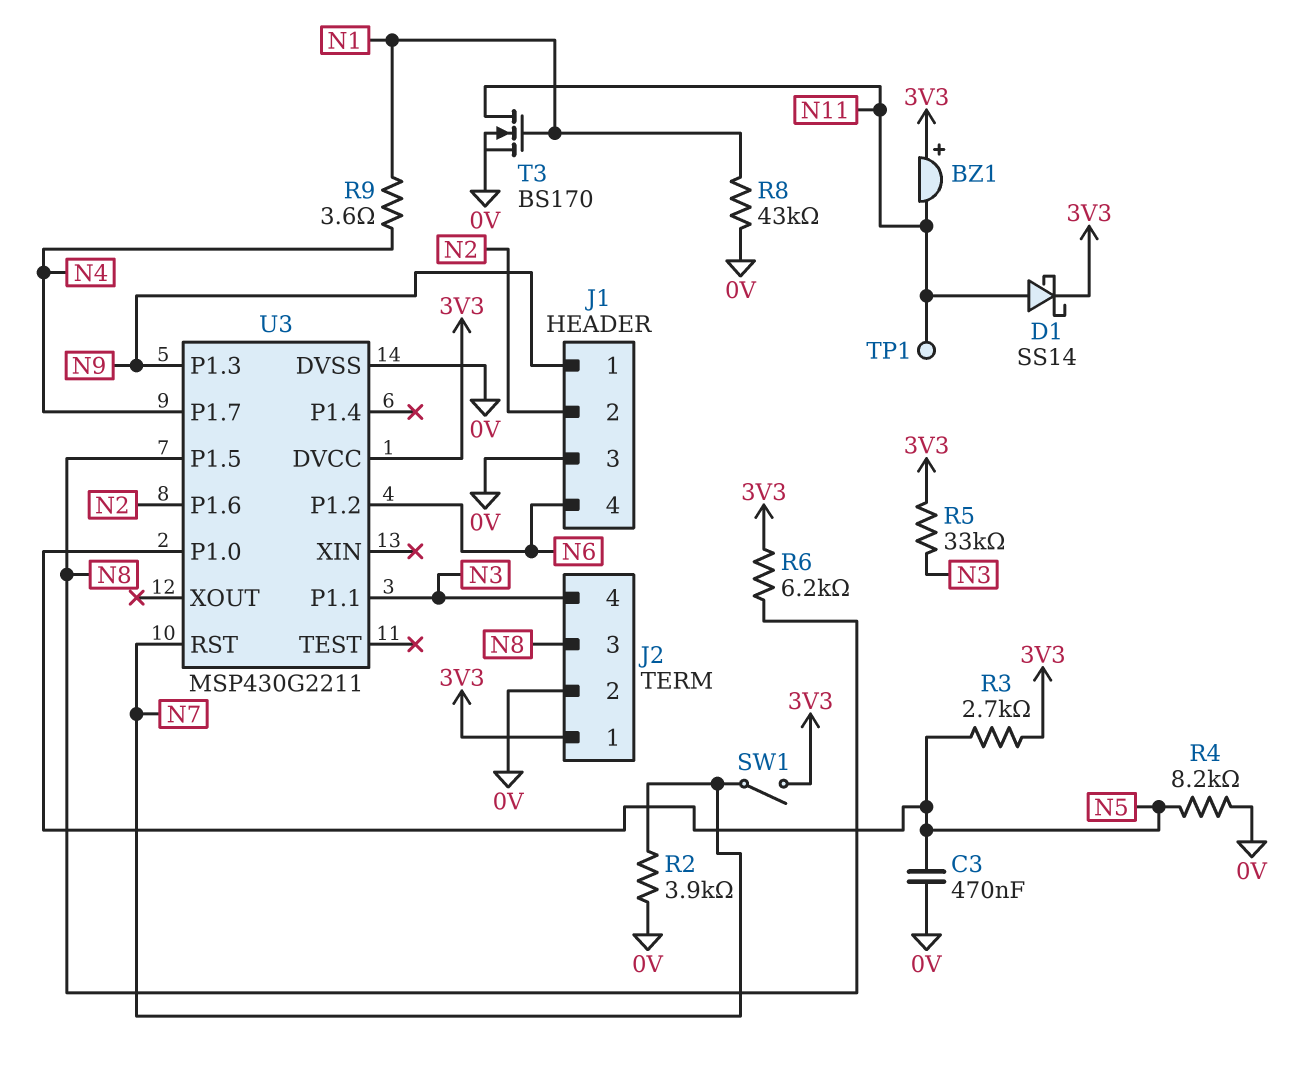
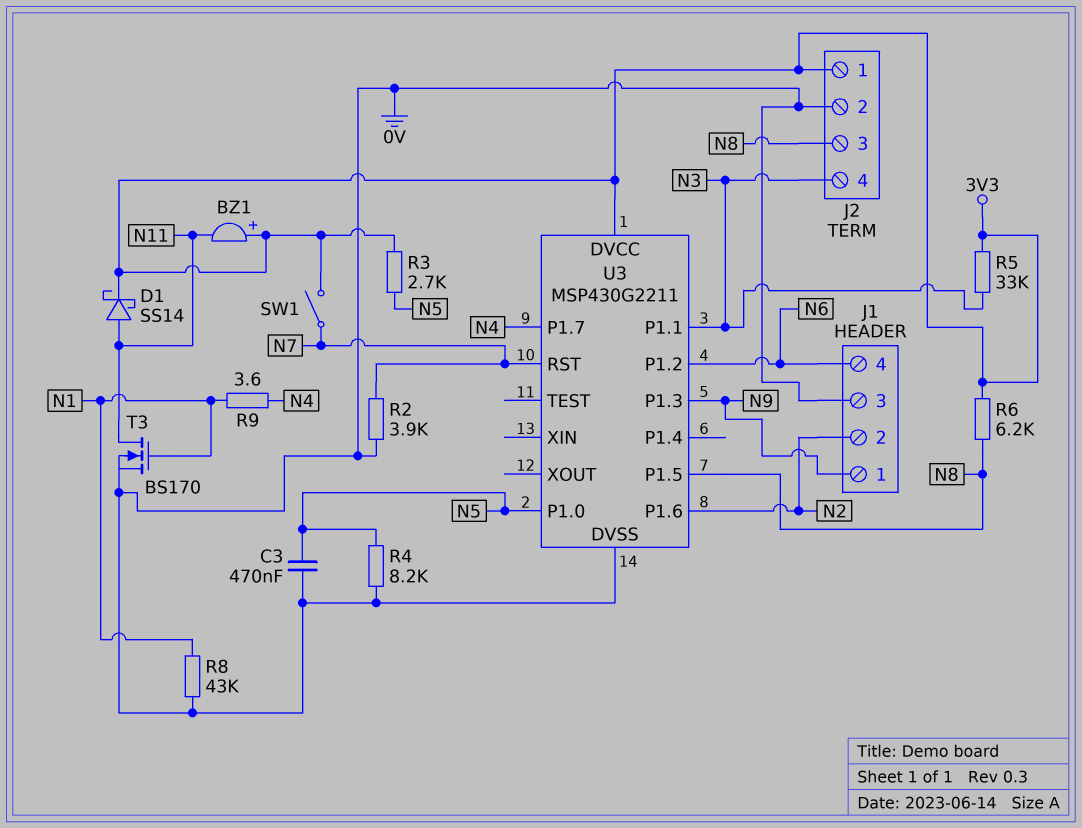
TP1: test point (N11) -> none

